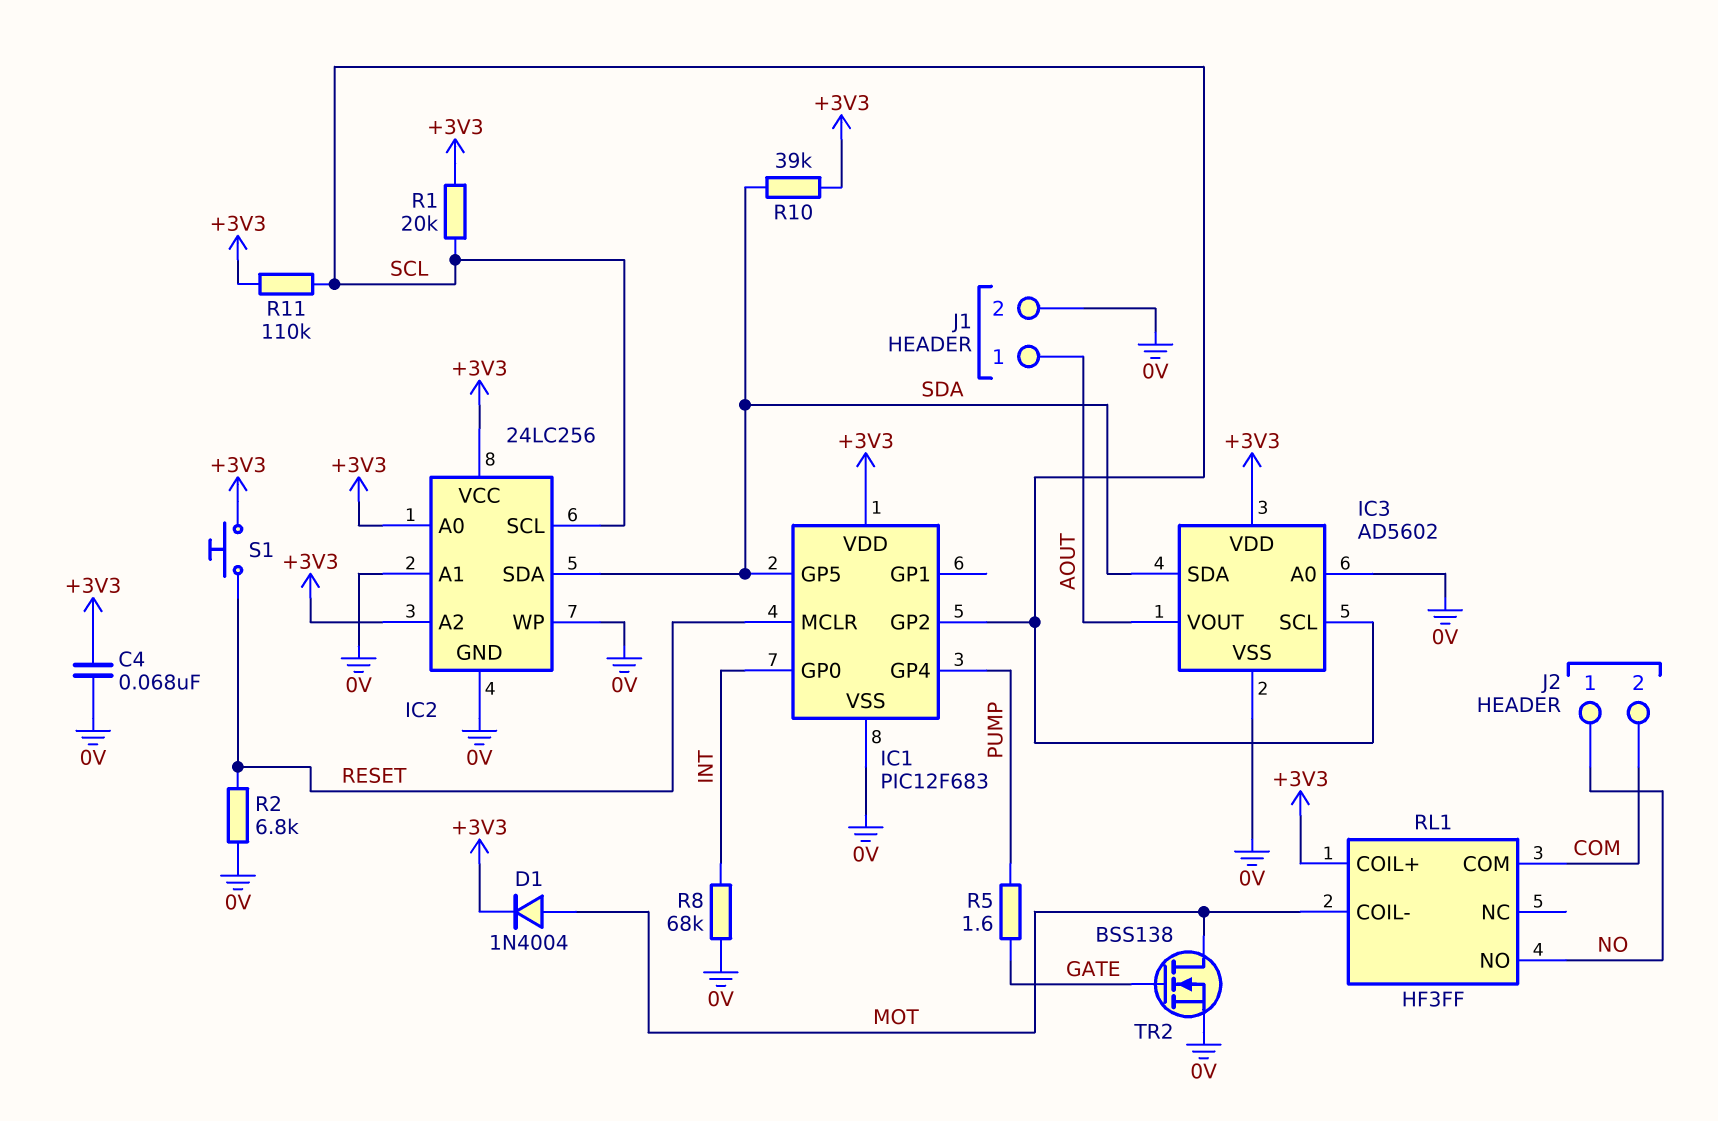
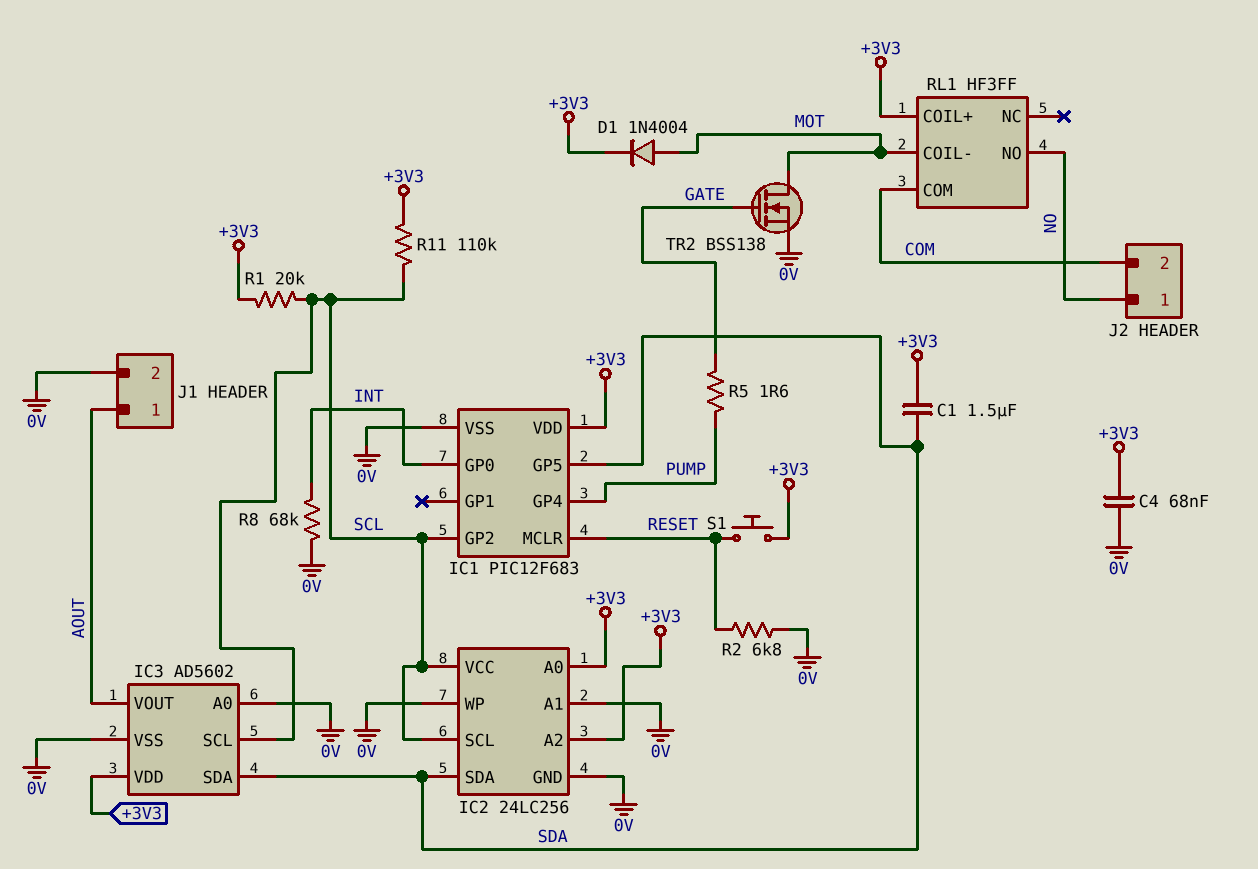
C1: none -> 1.5uF (+3V3, SDA)
IC2 pin VCC: +3V3 -> SCL
R10: 39k (+3V3, SDA) -> none

